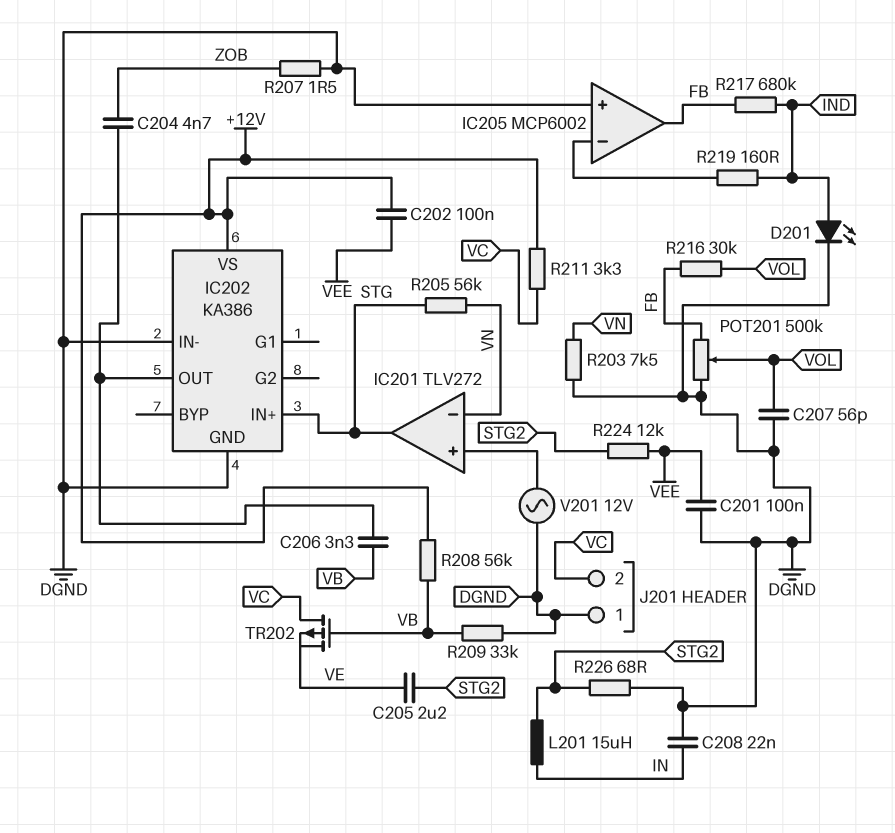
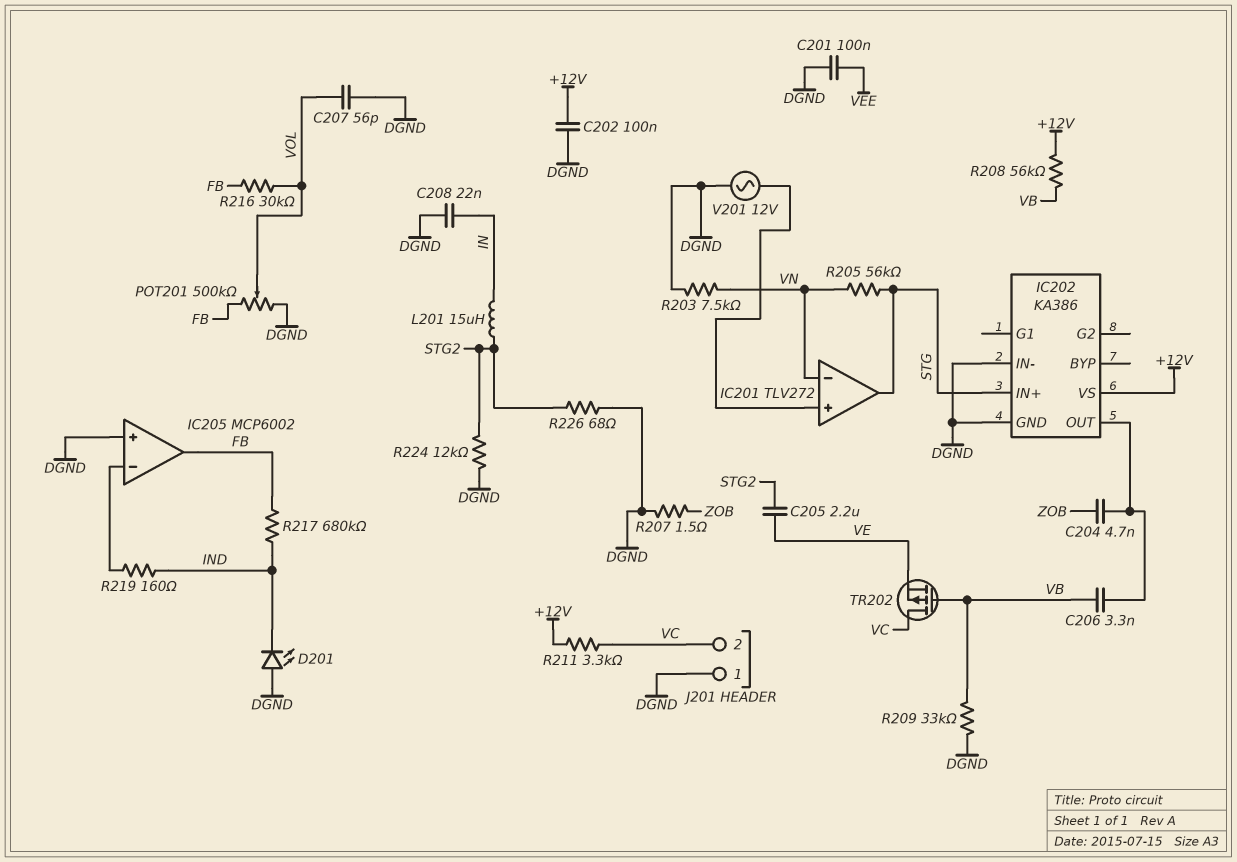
C202: 100nF (+12V, VEE) -> 100nF (+12V, DGND)
D201: LED (A IND, K DGND) -> LED (A DGND, K IND)
R224: 12k (STG2, VEE) -> 12k (DGND, STG2)

